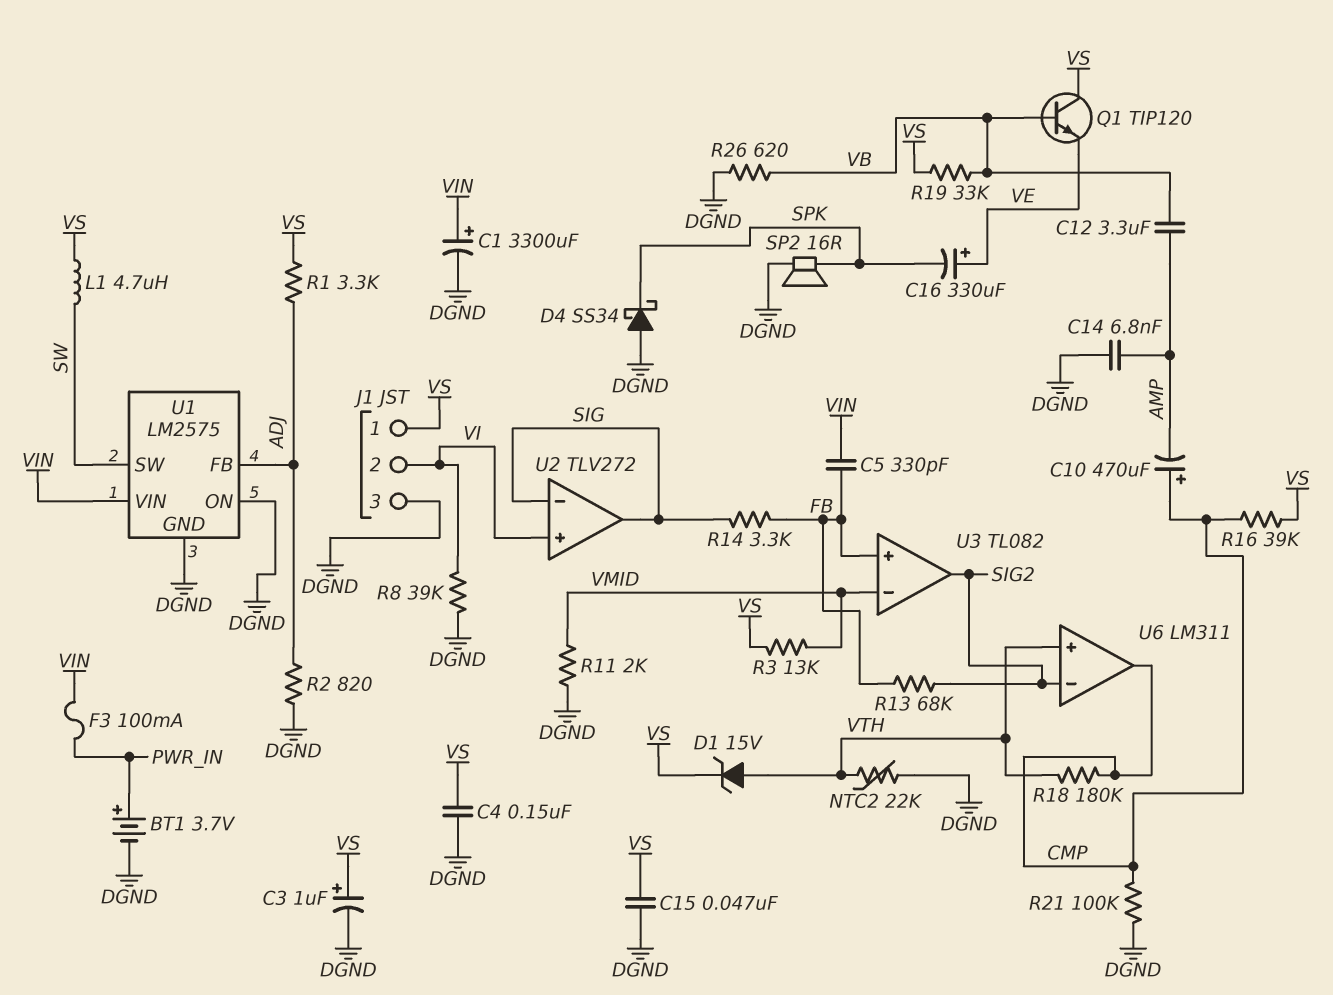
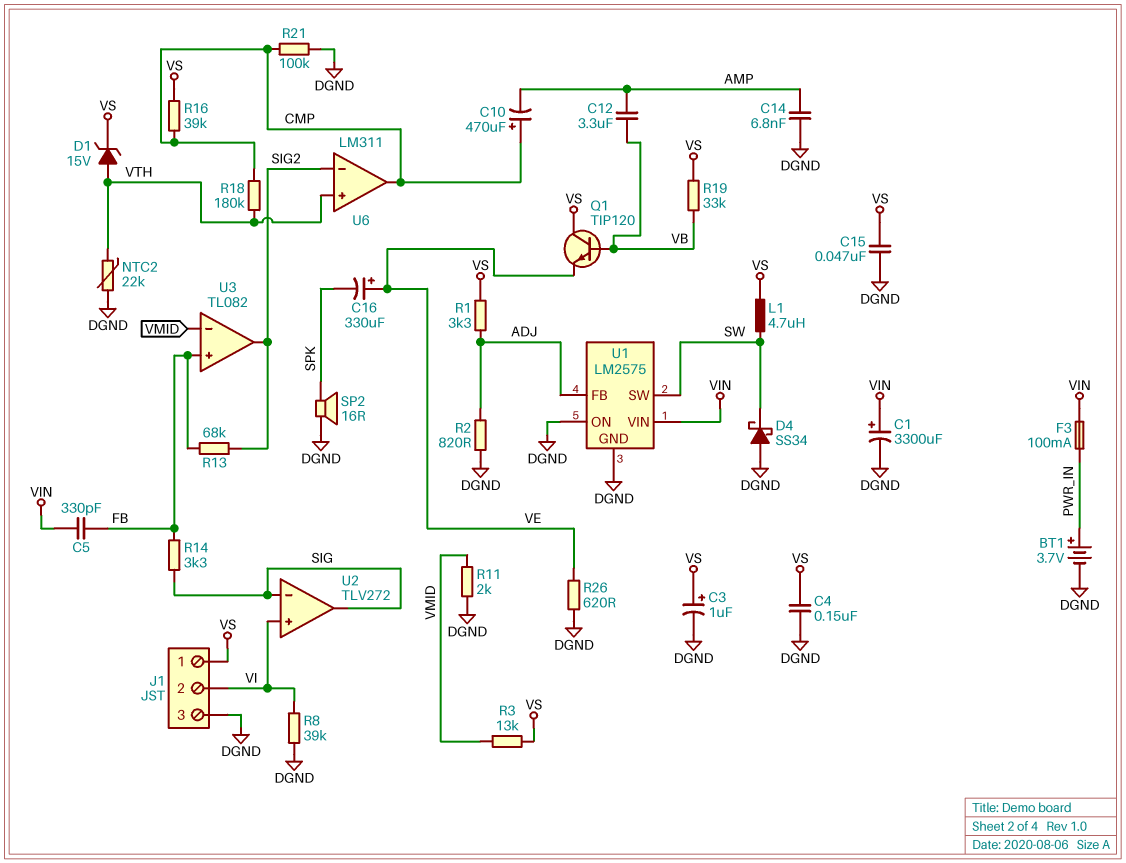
D4: schottky SS34 (A DGND, K SPK) -> schottky SS34 (A DGND, K SW)
R26: 620 (DGND, VB) -> 620 (DGND, VE)

